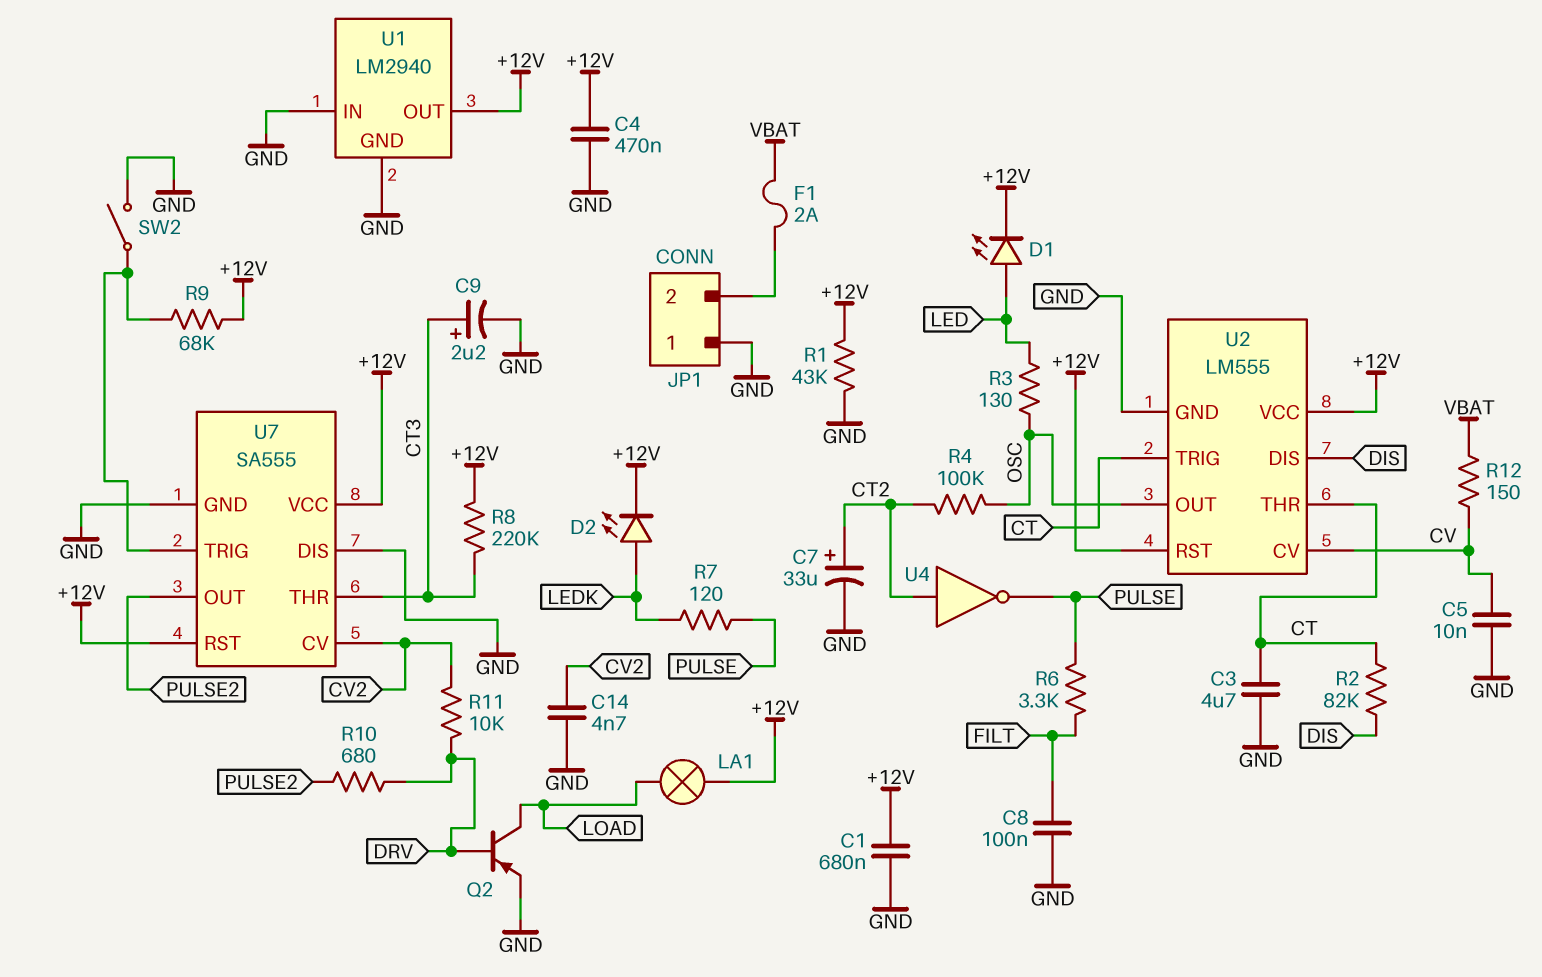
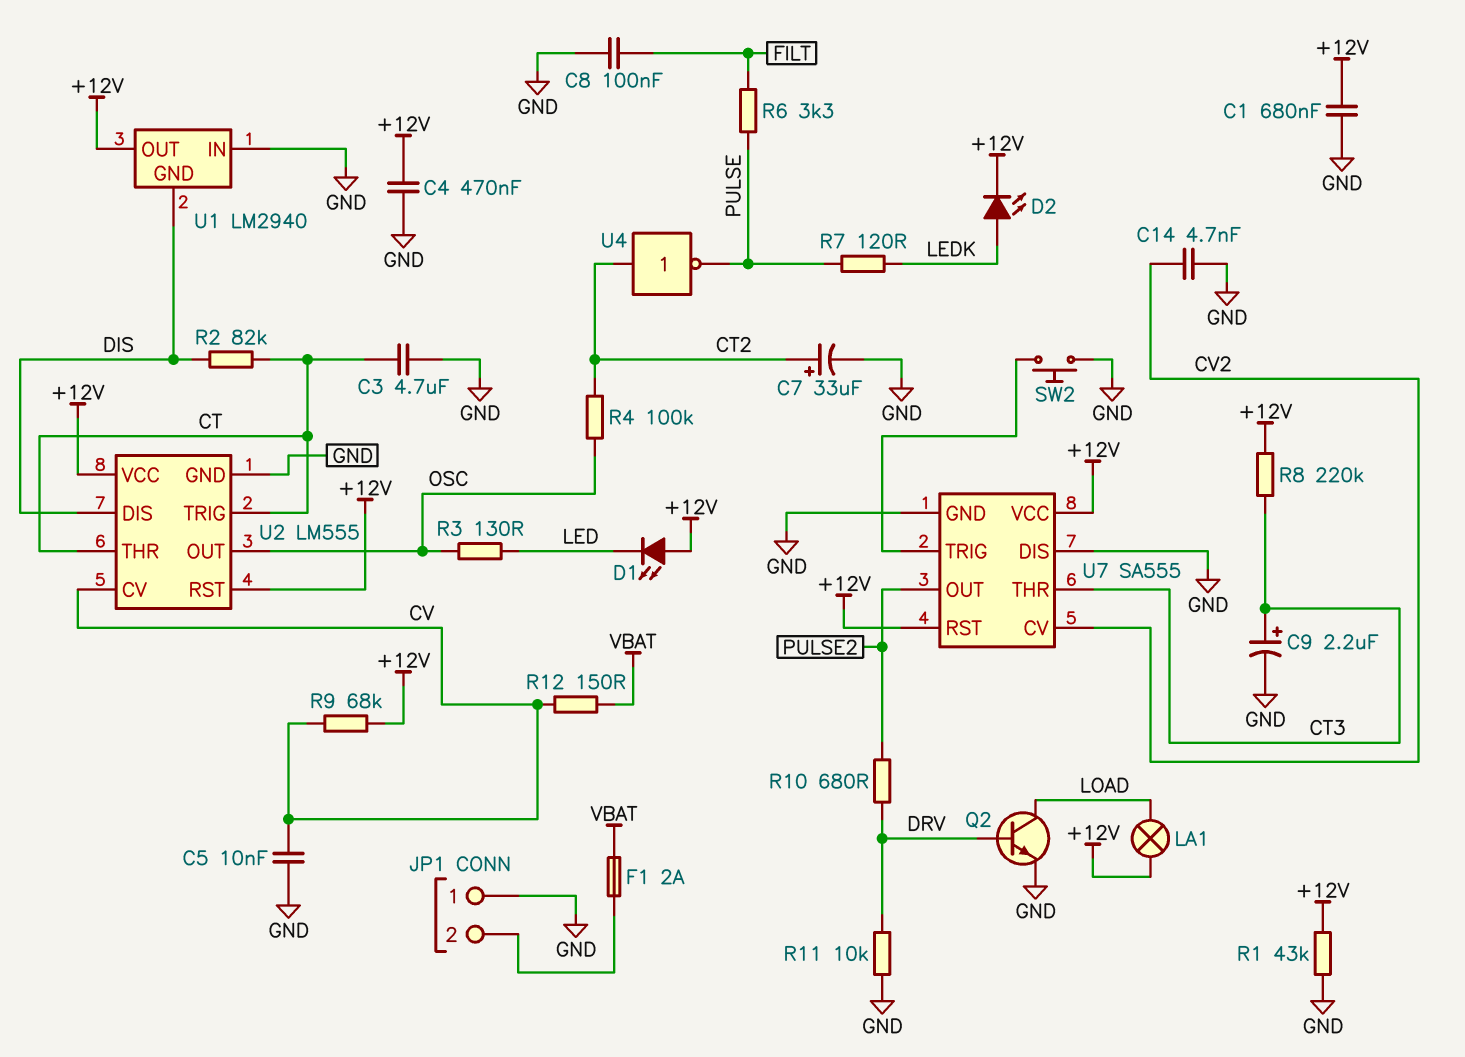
D1: LED (A LED, K +12V) -> LED (A +12V, K LED)
Q2: PNP (B DRV, C LOAD, E GND) -> NPN (B DRV, C LOAD, E GND)
R9: 68k (+12V, U7/TRIG) -> 68k (+12V, CV)
R11: 10k (CV2, DRV) -> 10k (DRV, GND)
SW2: switch (GND, U7/TRIG) -> button (GND, U7/TRIG)
U1 pin GND: GND -> DIS

